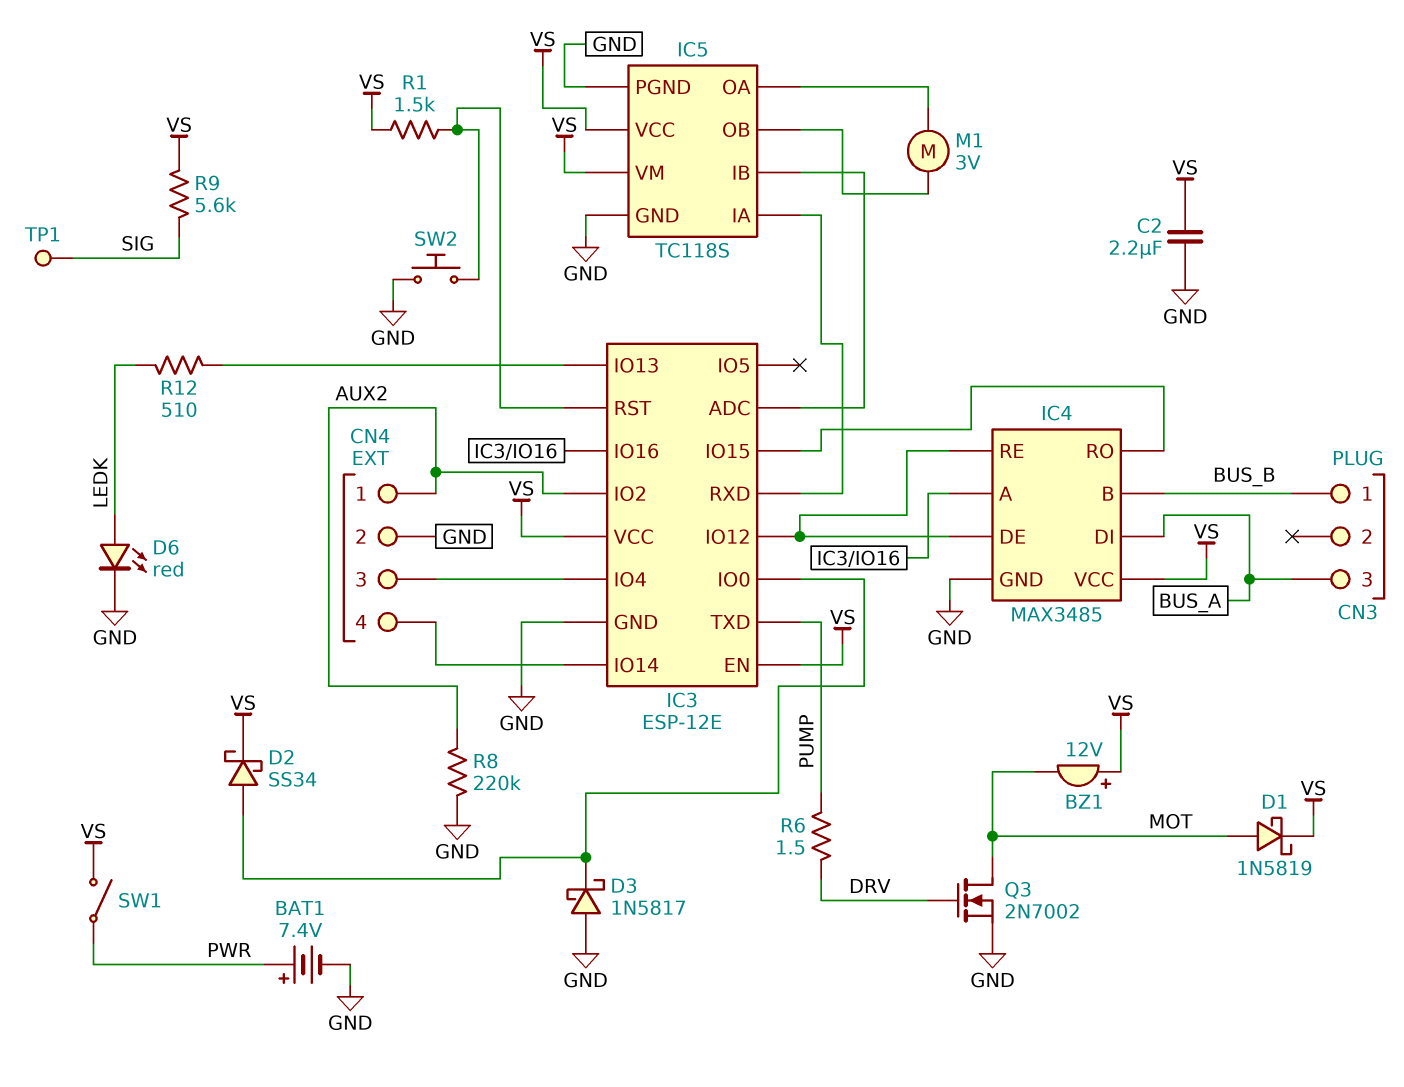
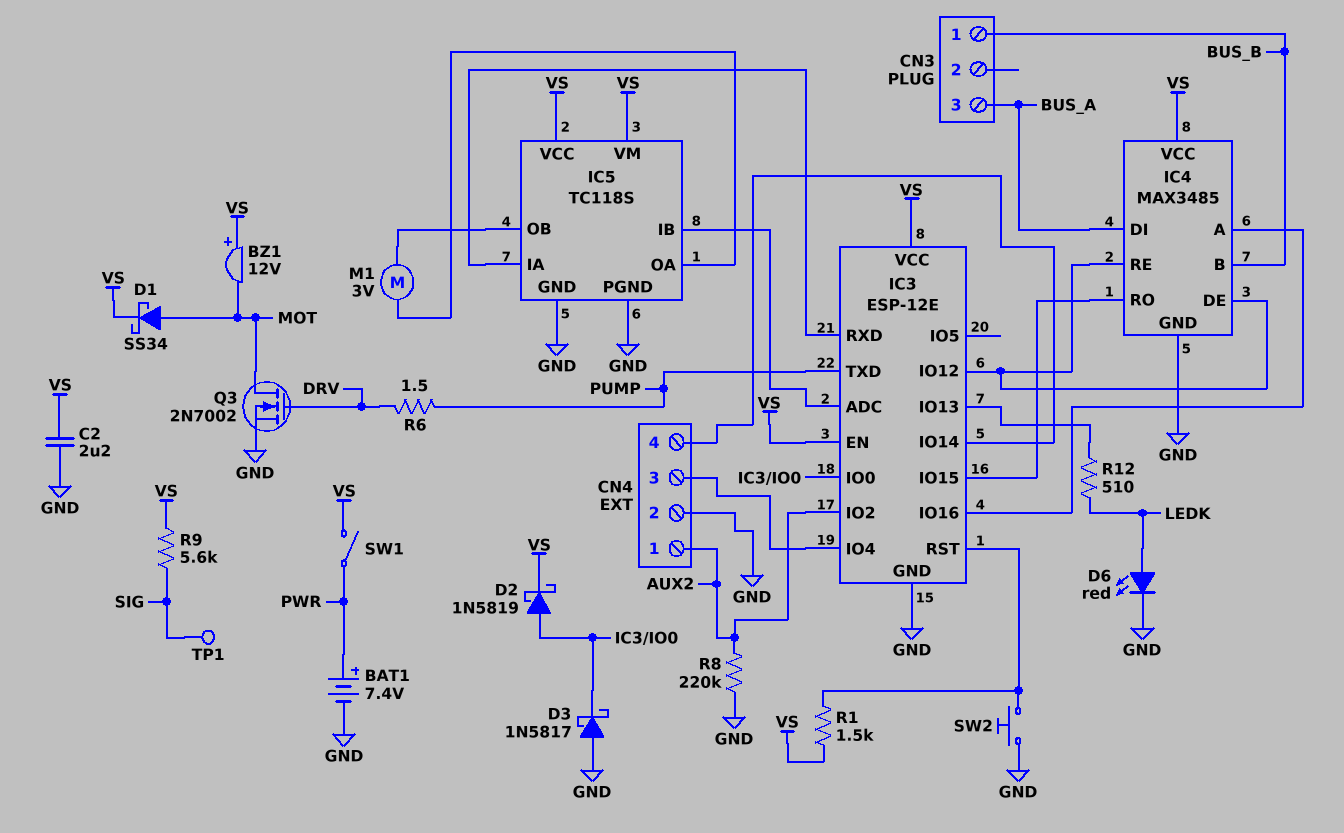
D1: schottky 1N5819 (A MOT, K VS) -> schottky SS34 (A MOT, K VS)
D2: schottky SS34 (A IC3/IO0, K VS) -> schottky 1N5819 (A IC3/IO0, K VS)

